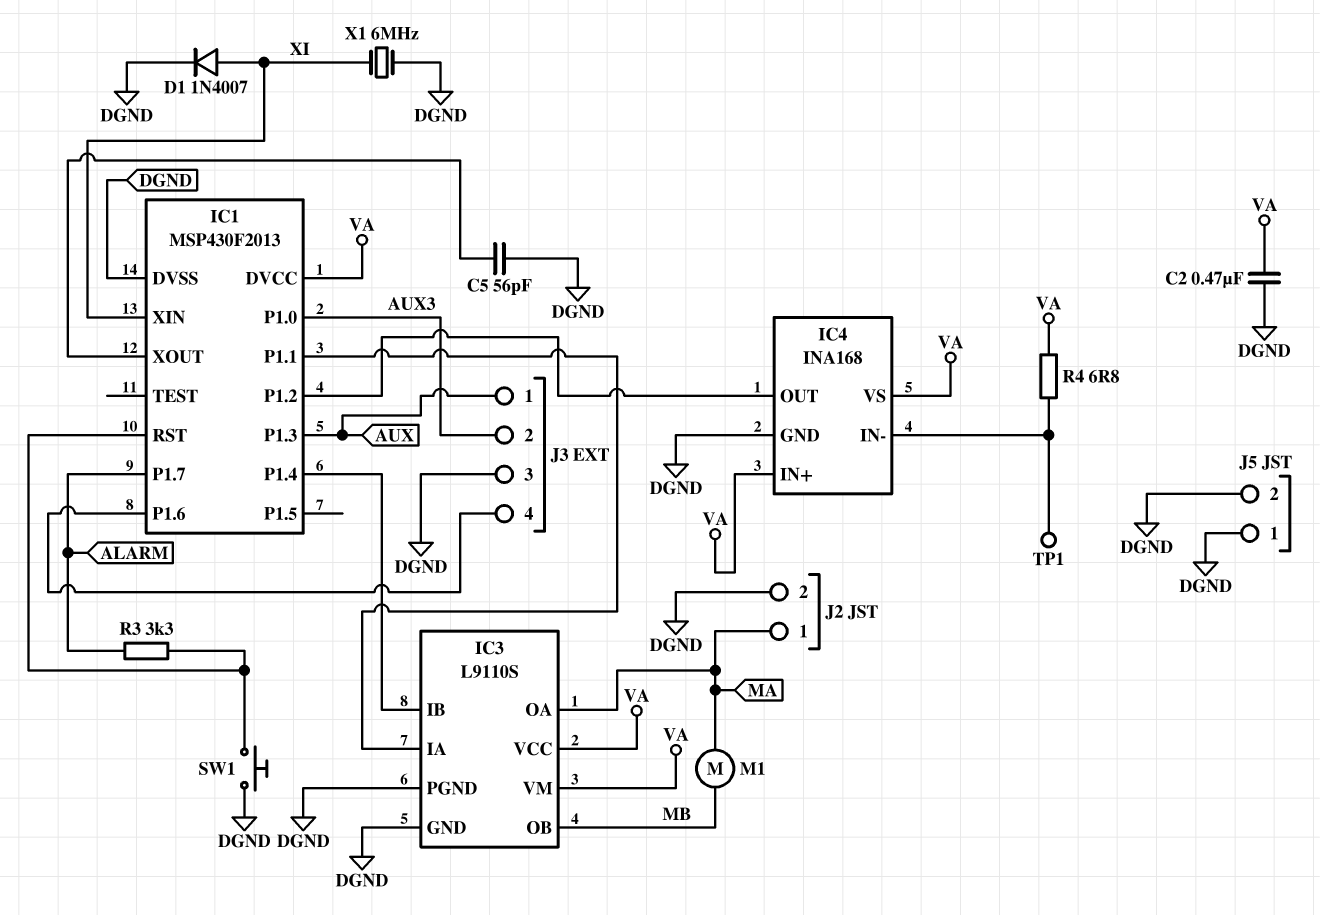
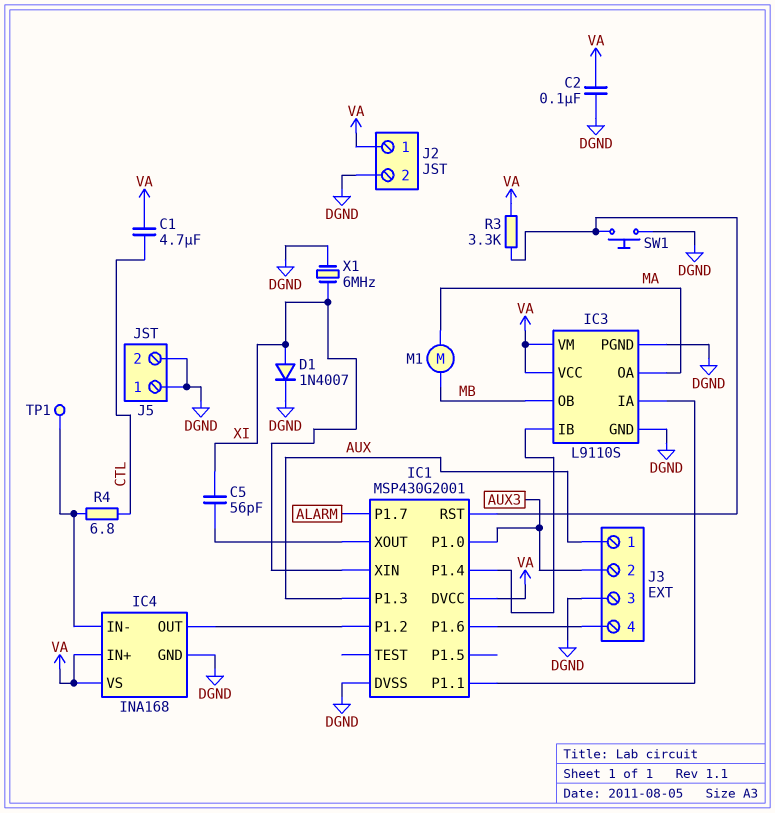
C1: none -> 4.7uF (CTL, VA)
C2: 470nF (DGND, VA) -> 100nF (DGND, VA)
C5: 56pF (DGND, IC1/XOUT) -> 56pF (IC1/XOUT, XI)
IC1: MSP430F2013 -> MSP430G2001
J2 pin 1: MA -> VA
R3: 3.3k (ALARM, IC1/RST) -> 3.3k (IC1/RST, VA)
R4: 6.8 (IC4/IN-, VA) -> 6.8 (CTL, IC4/IN-)

